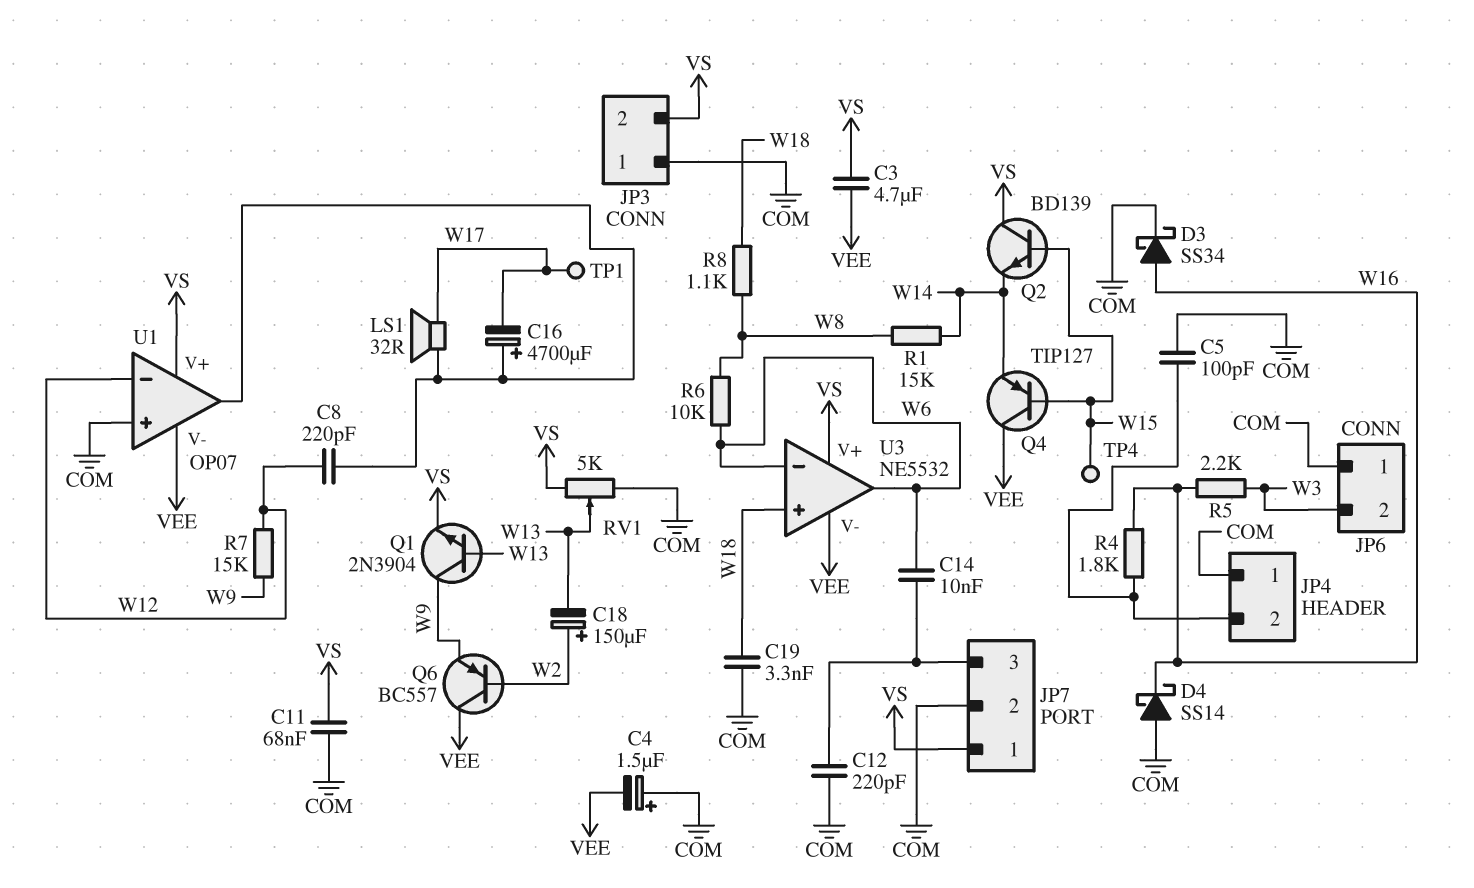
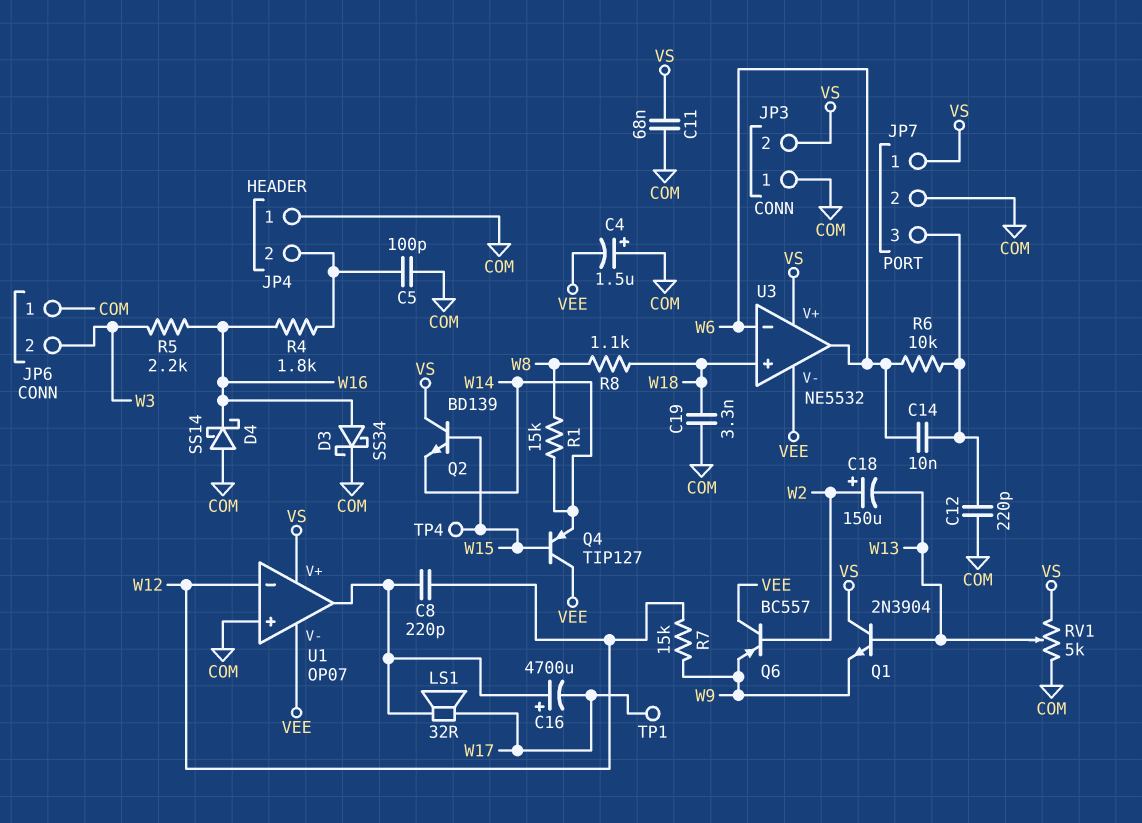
C3: 4.7uF (VEE, VS) -> none
Q1: NPN 2N3904 (B W13, C W9, E VS) -> NPN 2N3904 (B W13, C VS, E W9)
R6: 10k (W6, W8) -> 10k (JP7/3, W6)

